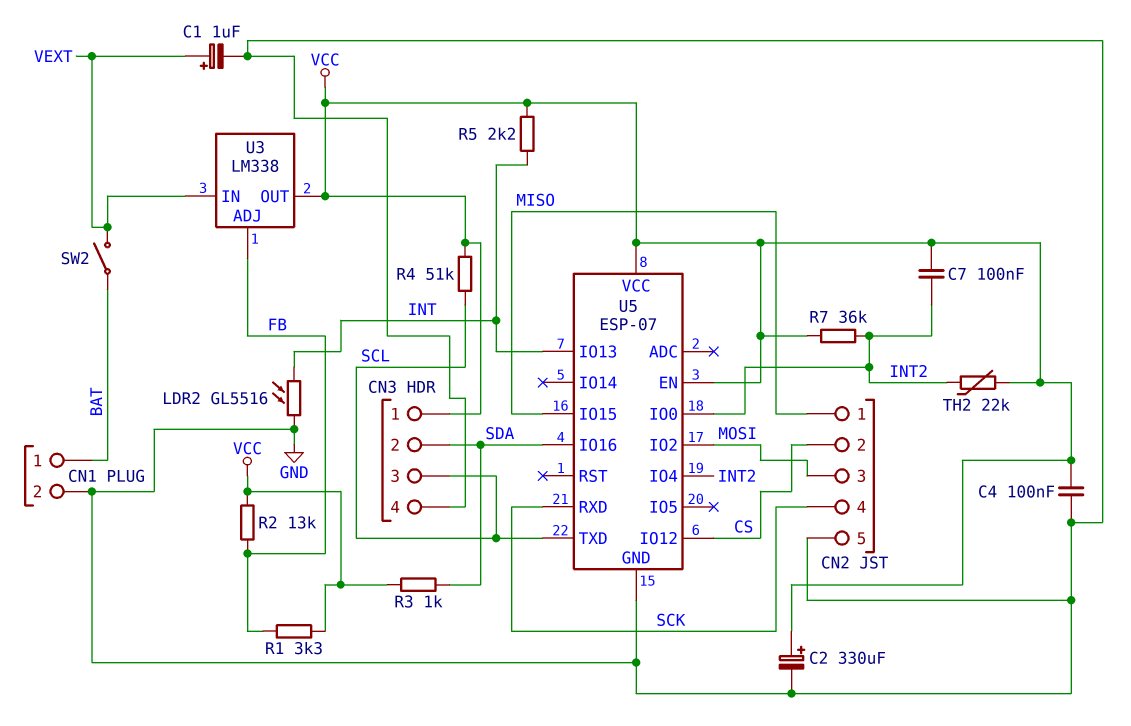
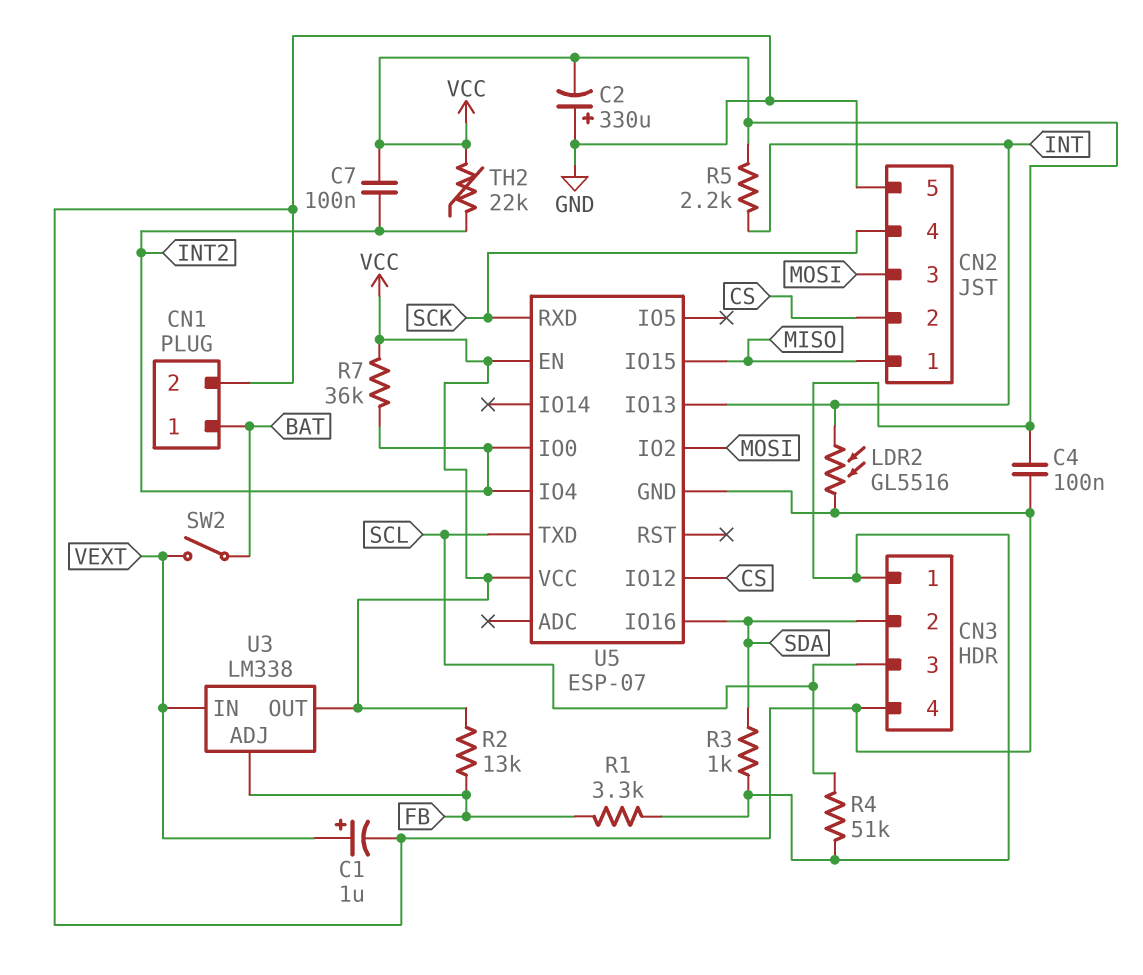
C2: 330uF (plus VCC, minus GND) -> 330uF (plus GND, minus VCC)

